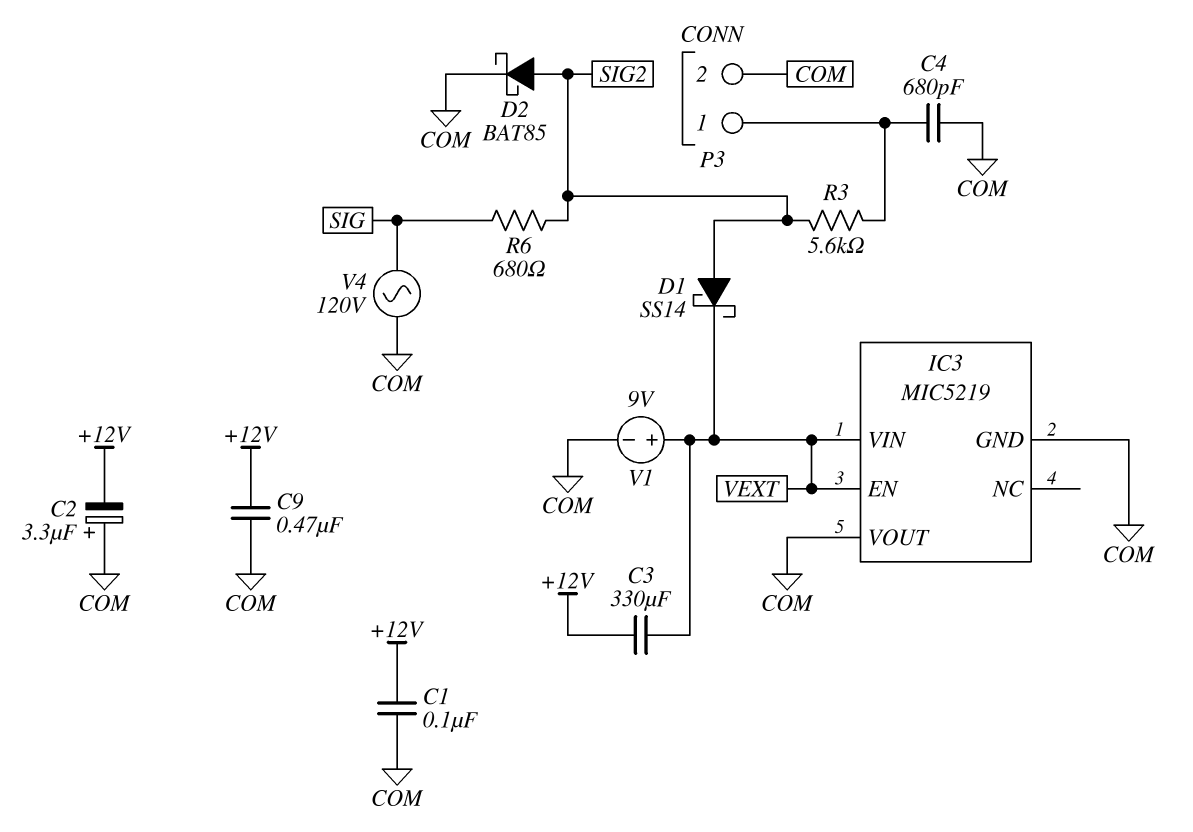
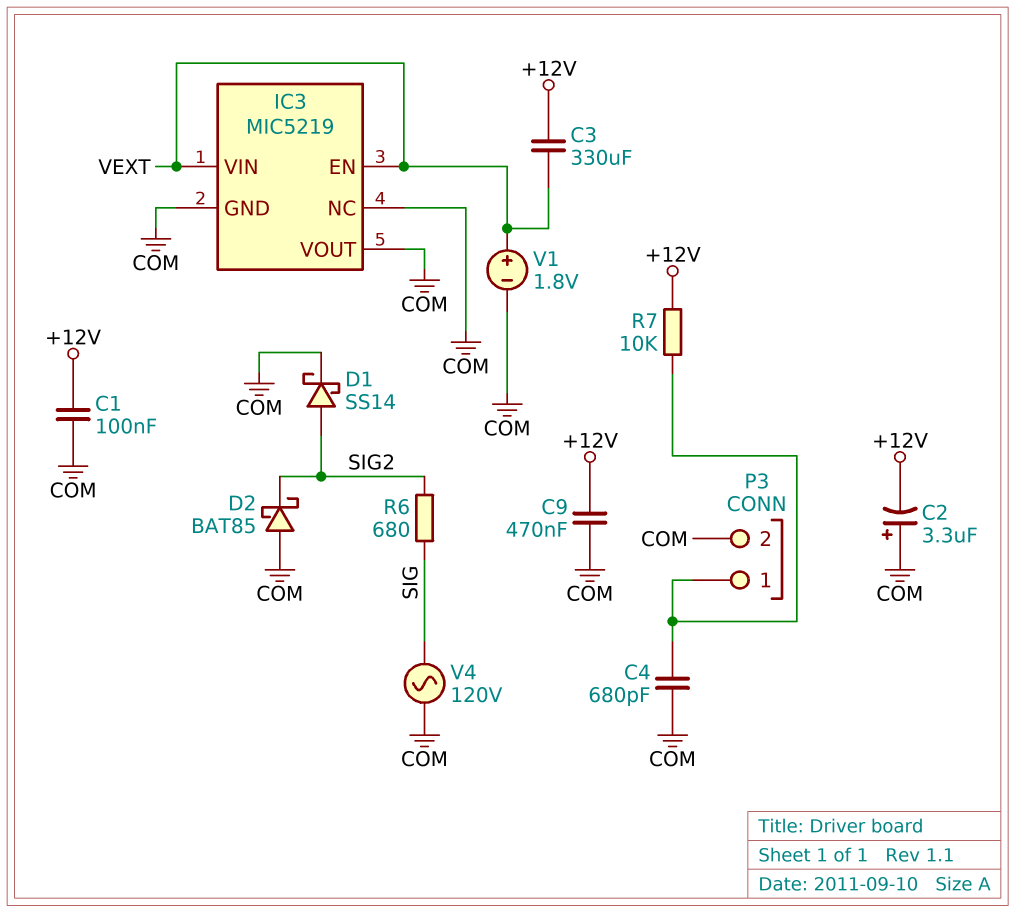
D1: schottky SS14 (A SIG2, K VEXT) -> schottky SS14 (A SIG2, K COM)
D2: schottky BAT85 (A SIG2, K COM) -> schottky BAT85 (A COM, K SIG2)
IC3 pin NC: none -> COM
R3: 5.6k (P3/1, SIG2) -> none
R7: none -> 10k (+12V, P3/1)
V1: 9V (plus VEXT, minus COM) -> 1.8V (plus VEXT, minus COM)

